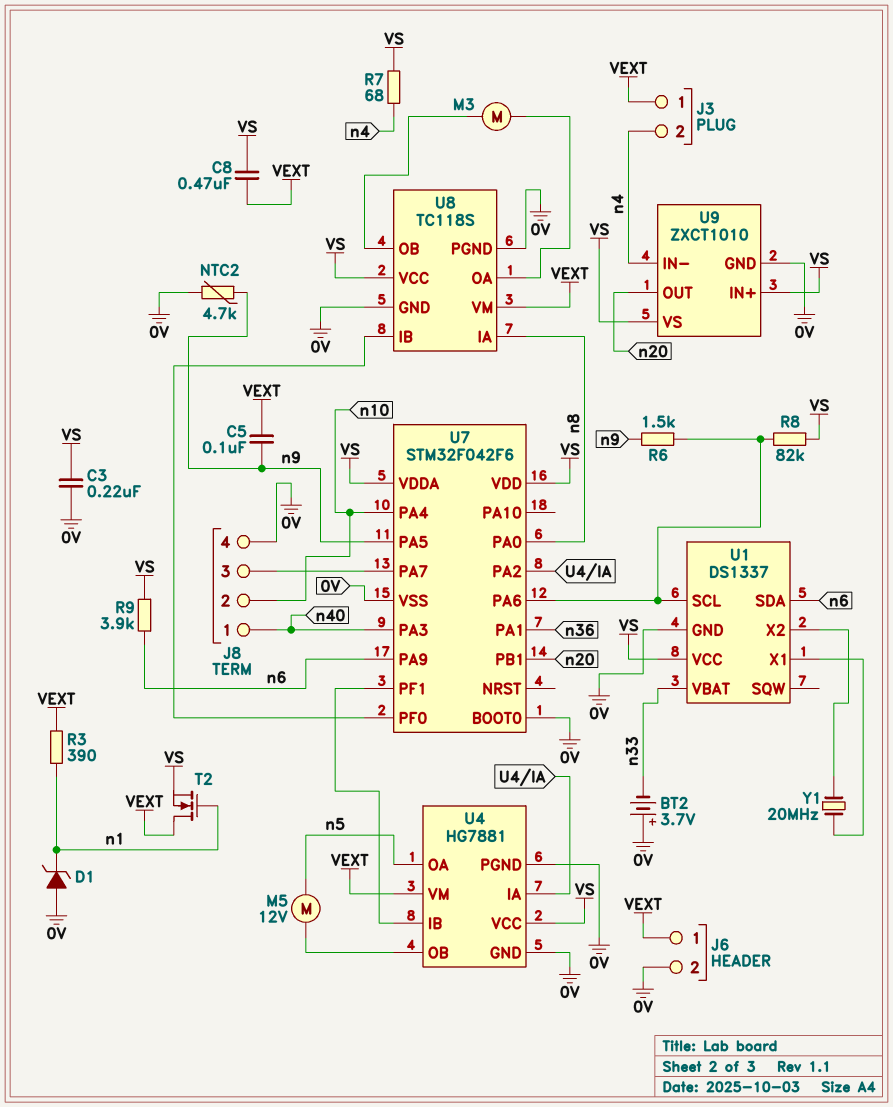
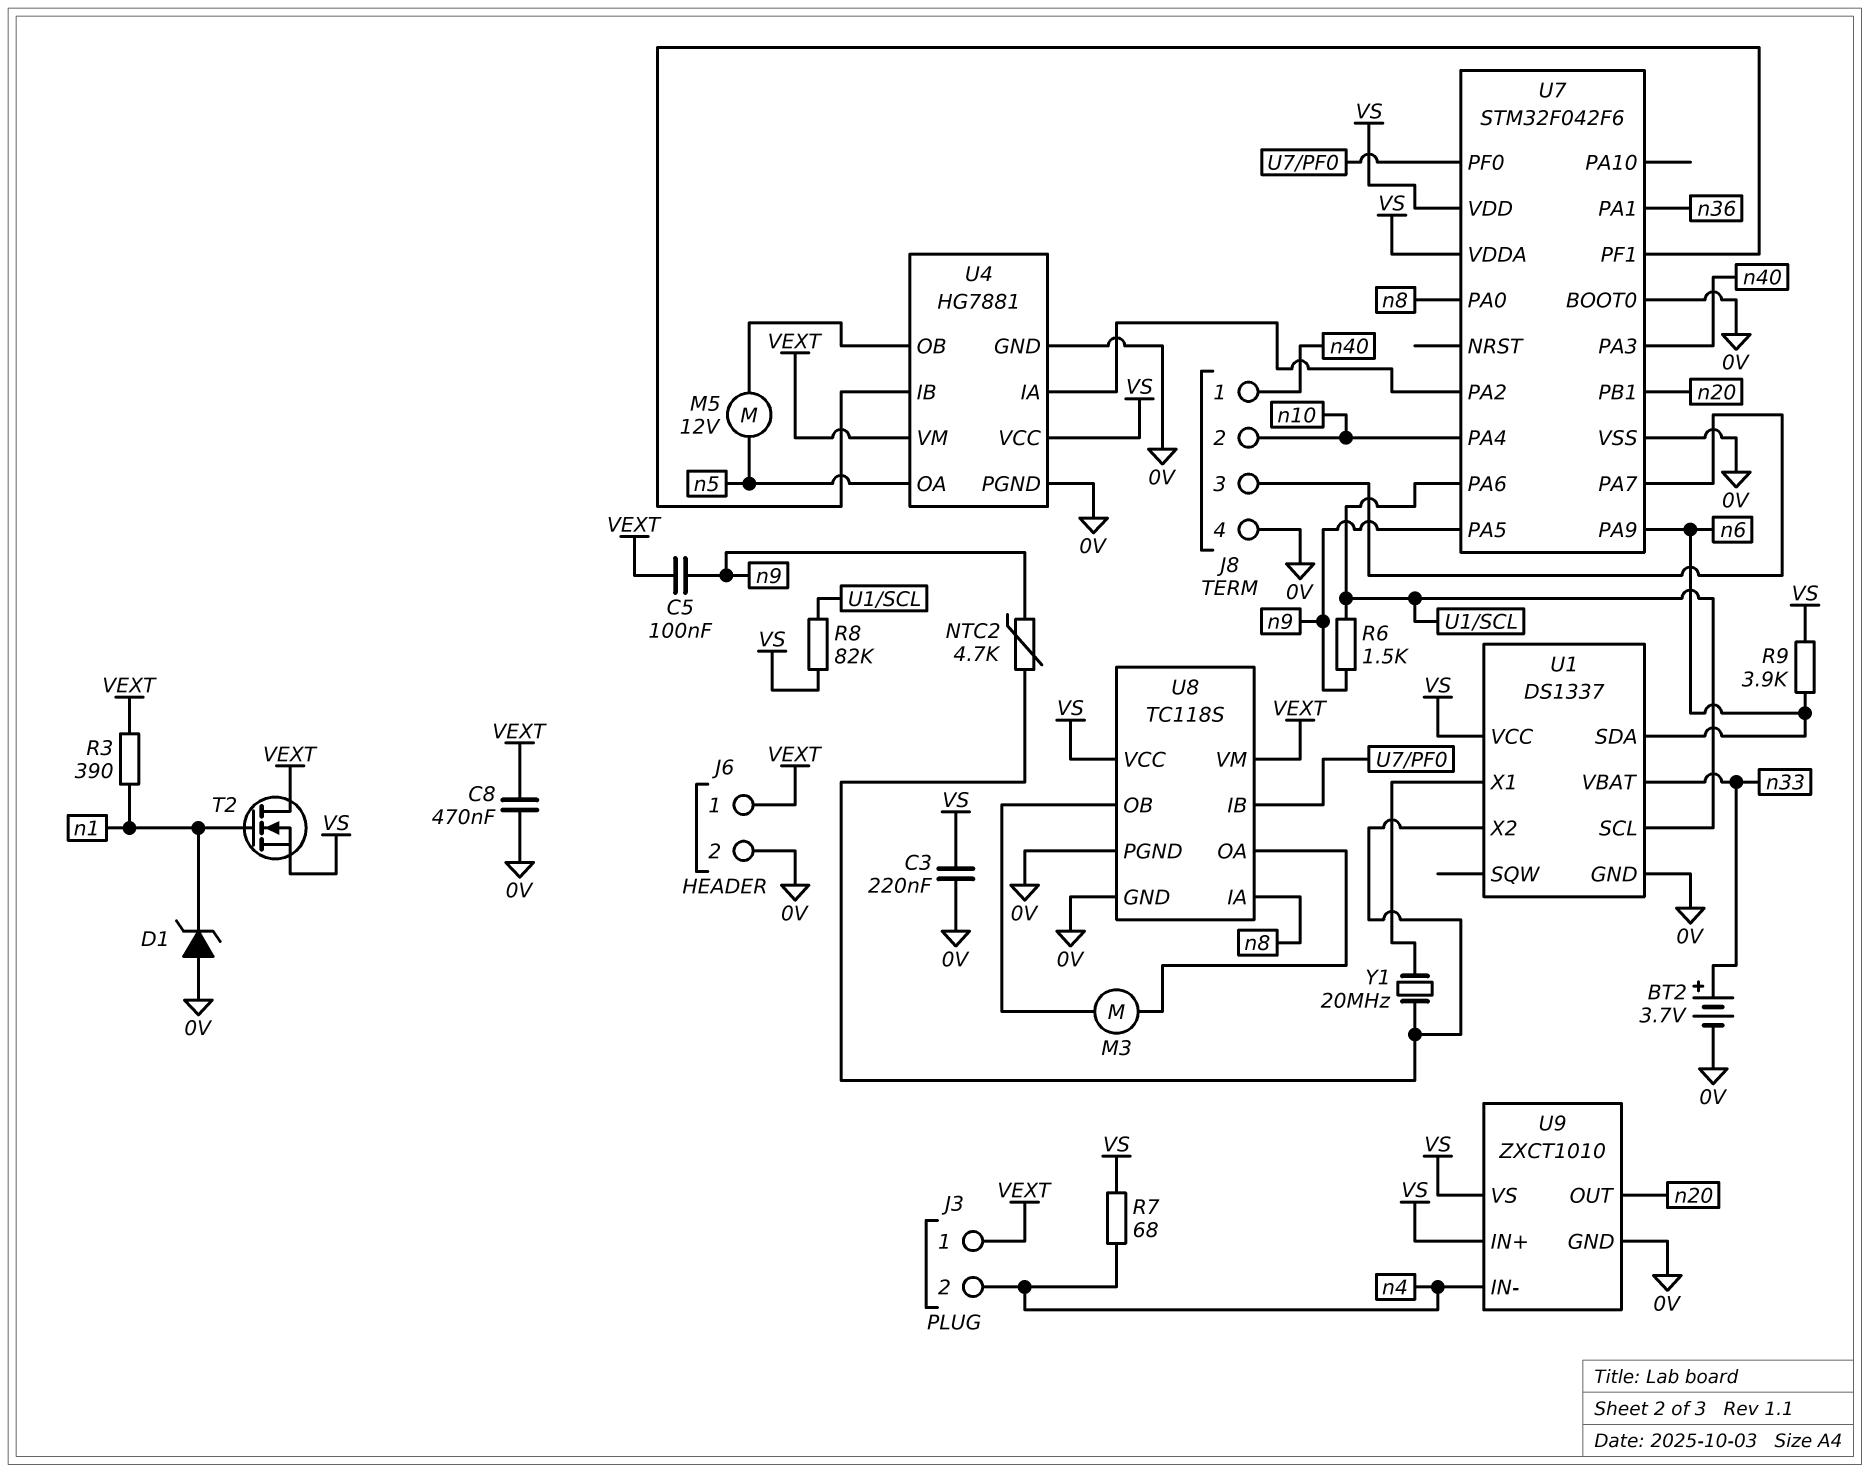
BT2: 3.7V (plus 0V, minus n33) -> 3.7V (plus n33, minus 0V)
C8: 470nF (VEXT, VS) -> 470nF (0V, VEXT)
NTC2: 4.7k (0V, n9) -> 4.7k (U1/X2, n9)

